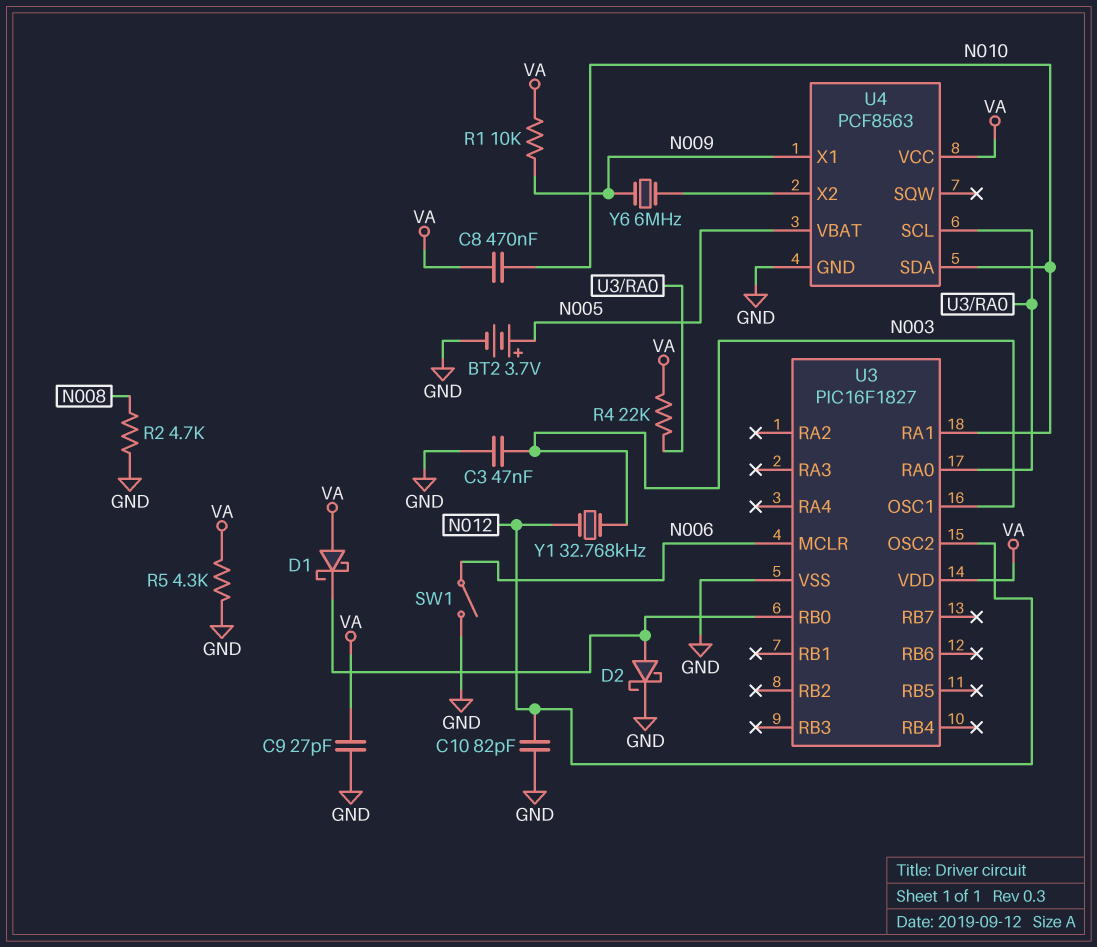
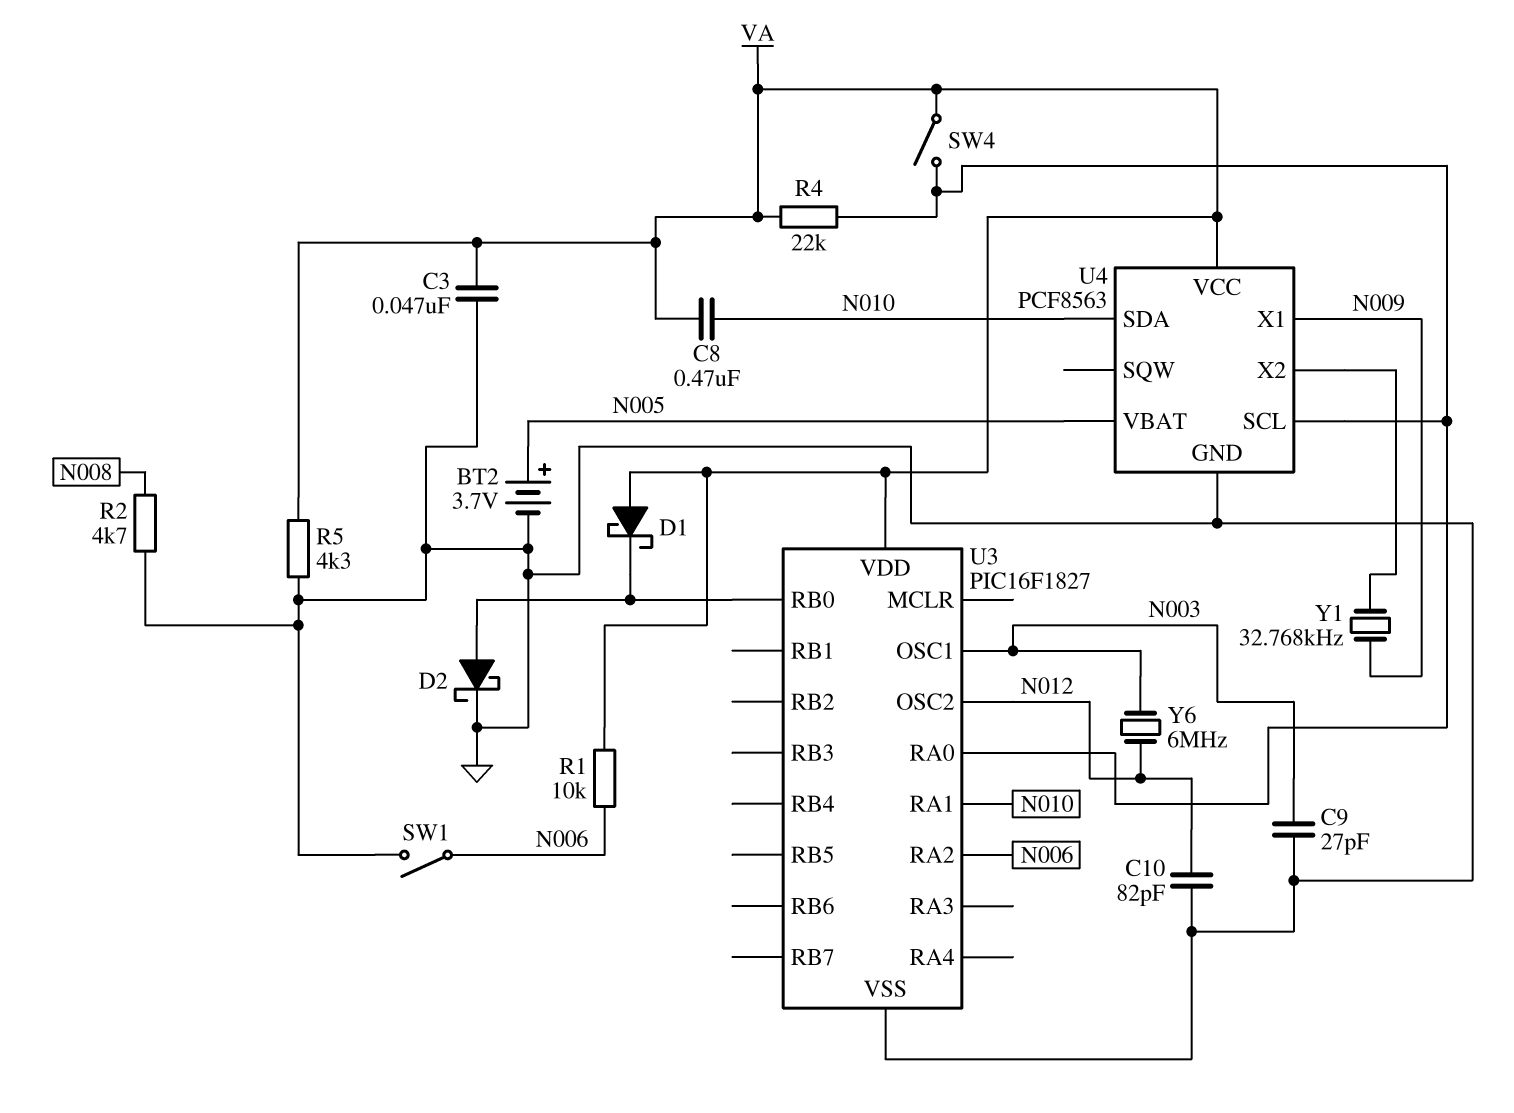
C3: 47nF (GND, N003) -> 47nF (GND, VA)
C9: 27pF (GND, VA) -> 27pF (GND, N003)
R1: 10k (N009, VA) -> 10k (N006, VA)
SW4: none -> switch (U3/RA0, VA)
U3 pin MCLR: N006 -> none
U3 pin RA2: none -> N006
Y1: 32.768kHz (N003, N012) -> 32.768kHz (N009, U4/X2)
Y6: 6MHz (N009, U4/X2) -> 6MHz (N003, N012)

